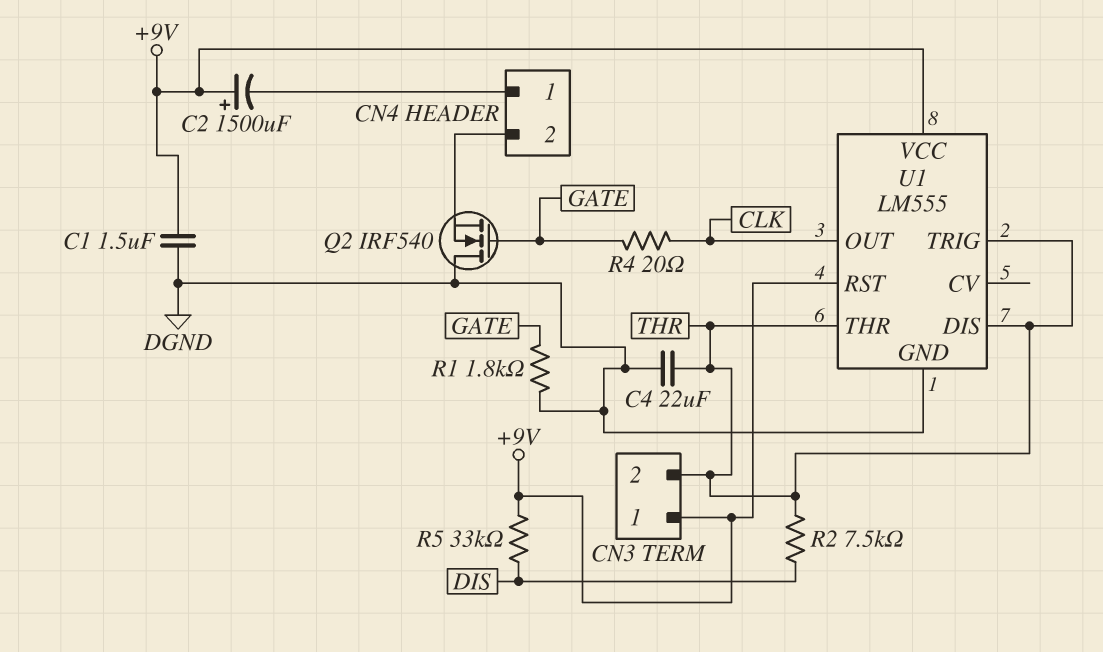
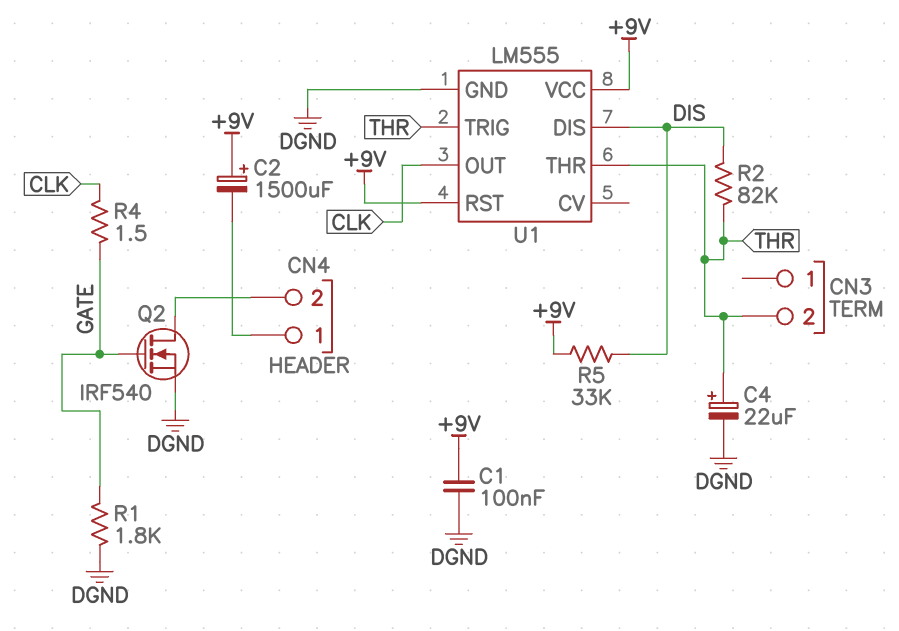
C1: 1.5uF (+9V, DGND) -> 100nF (+9V, DGND)
C4: 22uF (DGND, THR) -> 22uF (plus THR, minus DGND)
CN3 pin 1: +9V -> none
Q2: NMOS IRF540 (G GATE, D DGND, S CN4/2) -> NMOS IRF540 (G GATE, D CN4/2, S DGND)
R2: 7.5k (DIS, THR) -> 82k (DIS, THR)
R4: 20 (CLK, GATE) -> 1.5 (CLK, GATE)
U1 pin DIS: THR -> DIS

